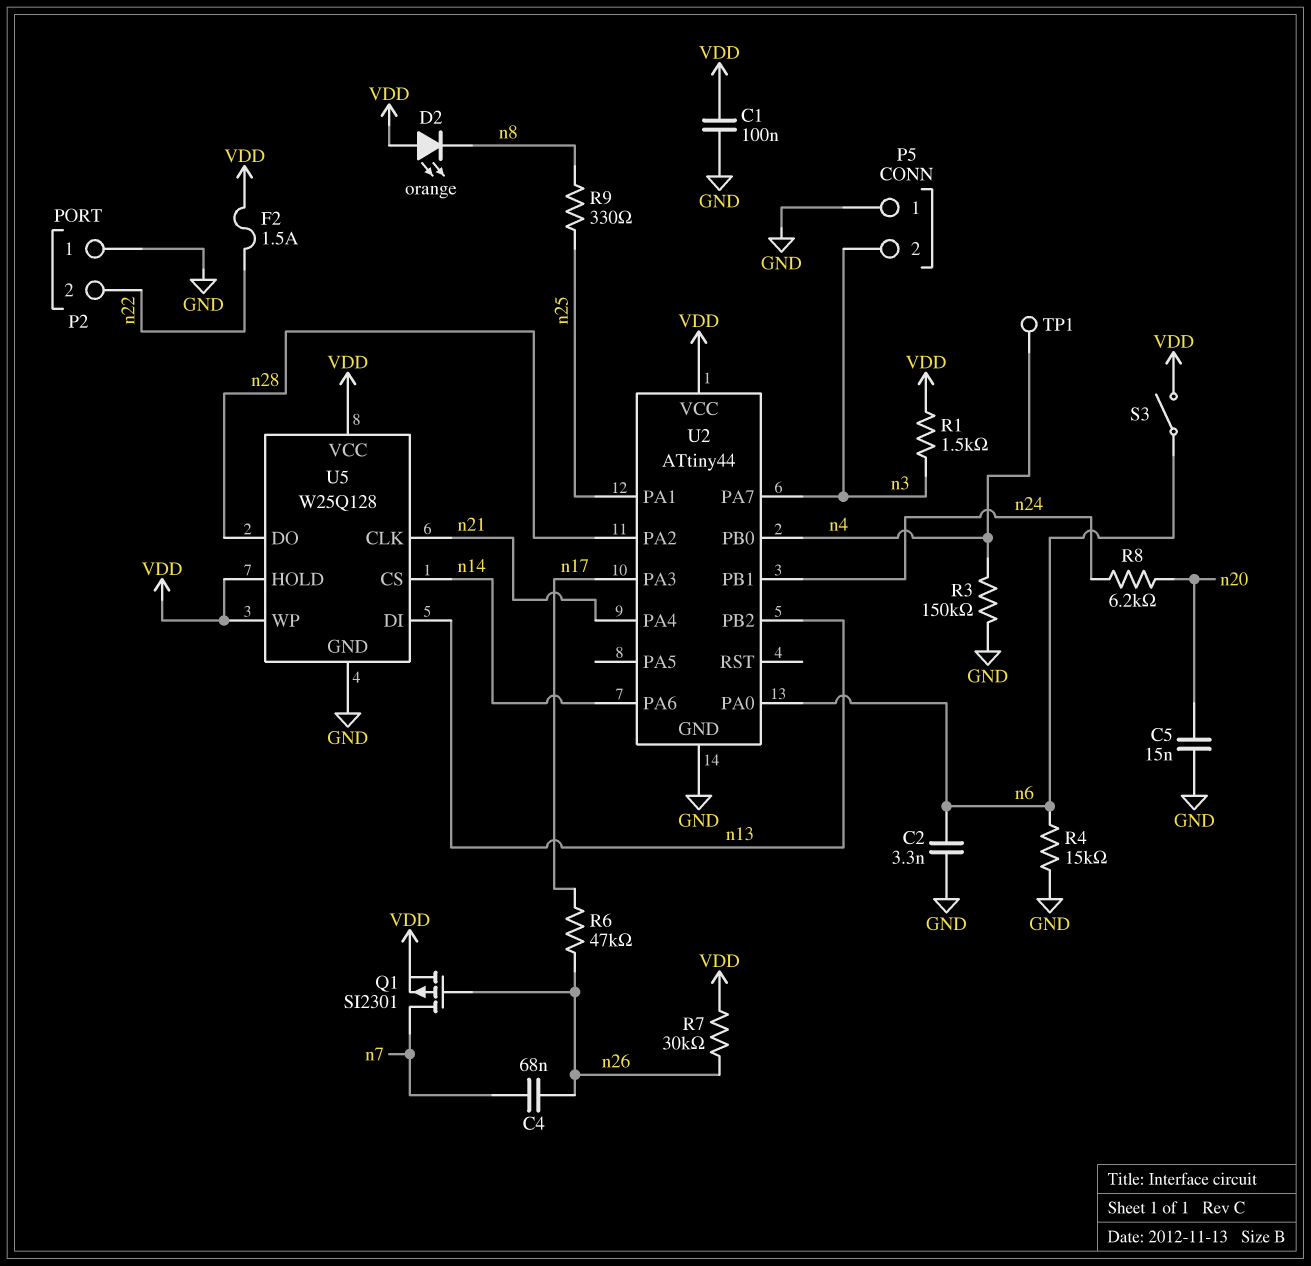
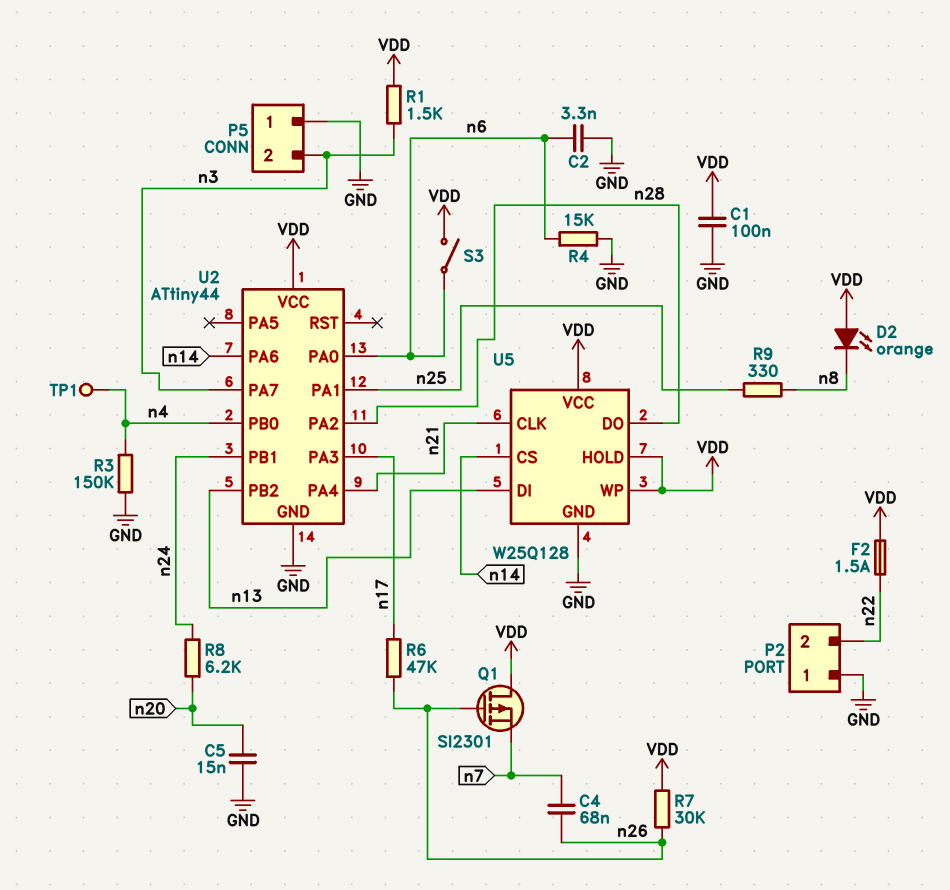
Q1: PMOS SI2301 (G n26, D n7, S VDD) -> PMOS SI2301 (G n26, D VDD, S n7)

